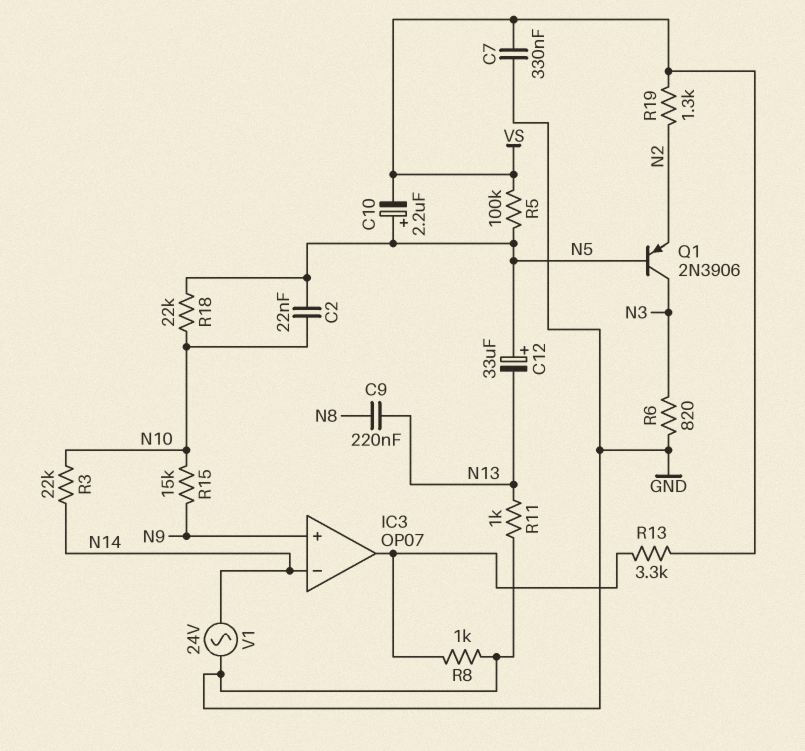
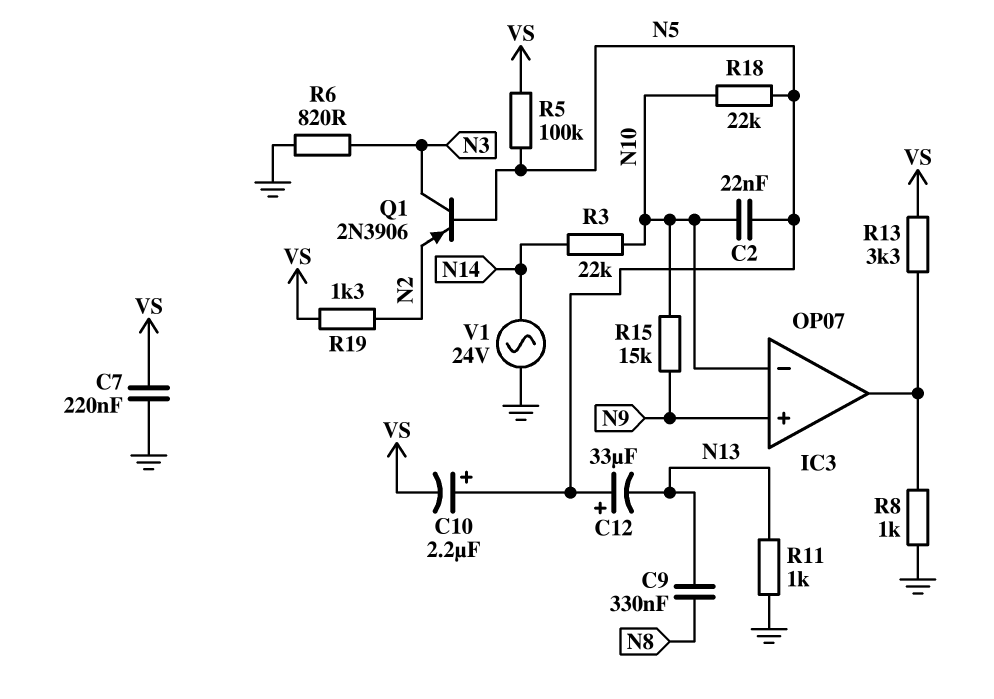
C7: 330nF (GND, VS) -> 220nF (GND, VS)
C9: 220nF (N8, N13) -> 330nF (N8, N13)
IC3 pin in-: N14 -> N10

